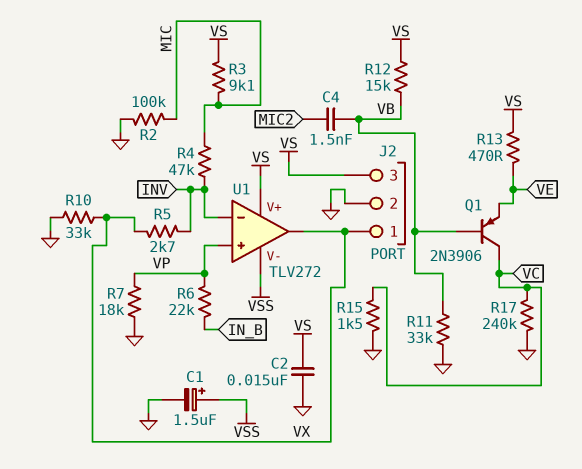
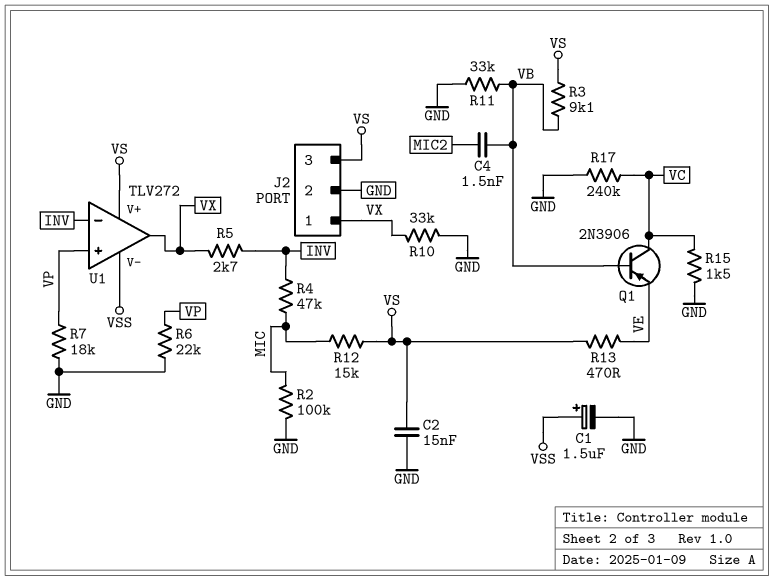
R3: 9.1k (MIC, VS) -> 9.1k (VB, VS)
R6: 22k (IN_B, VP) -> 22k (GND, VP)
R12: 15k (VB, VS) -> 15k (MIC, VS)

